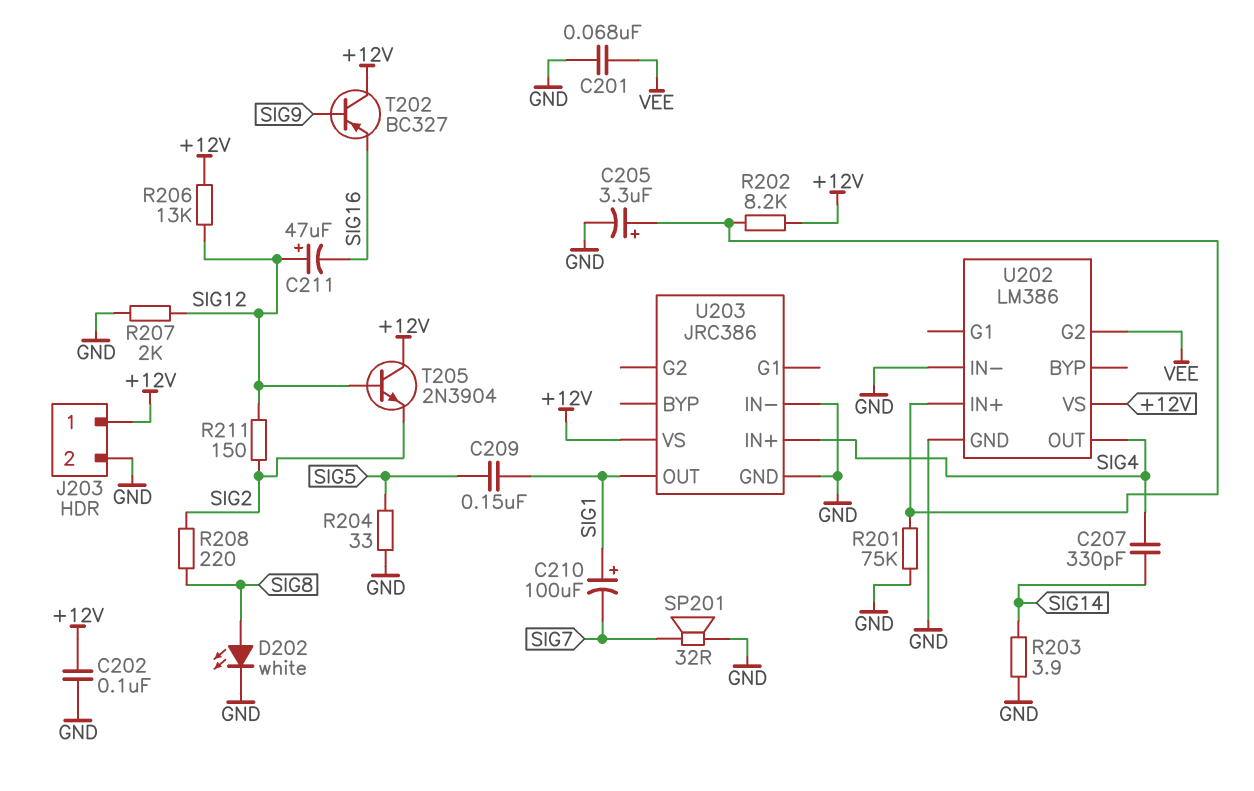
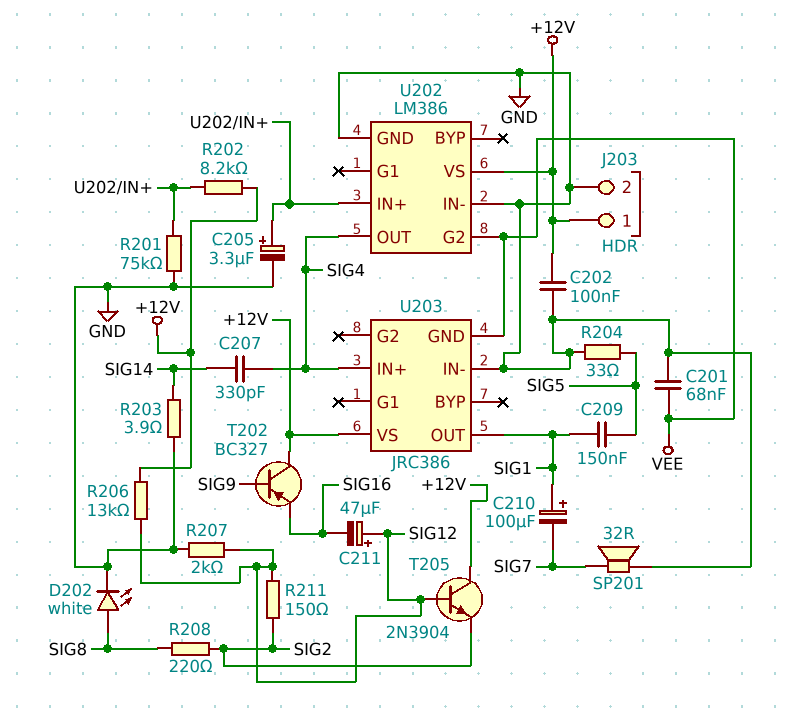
U203 pin GND: GND -> VEE

